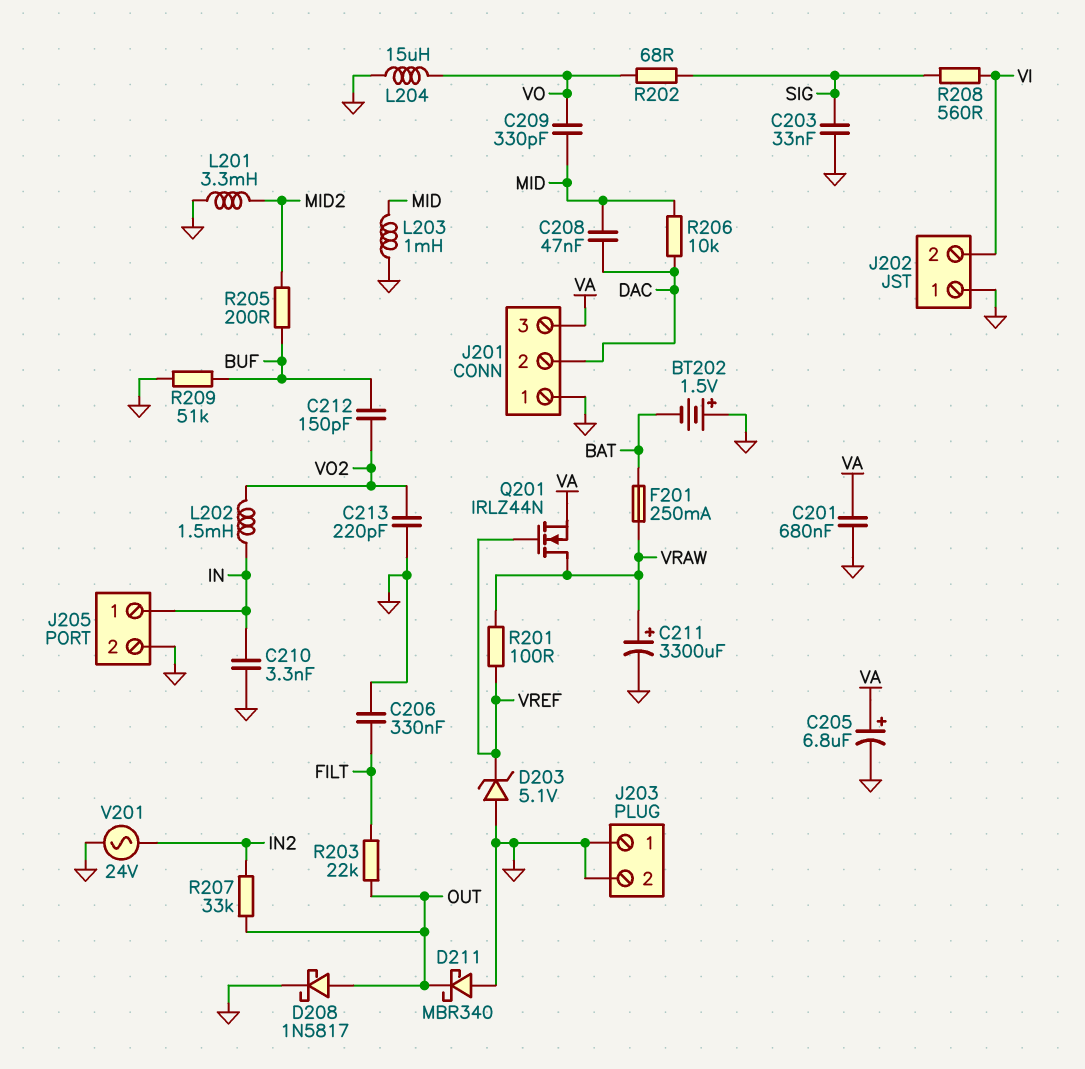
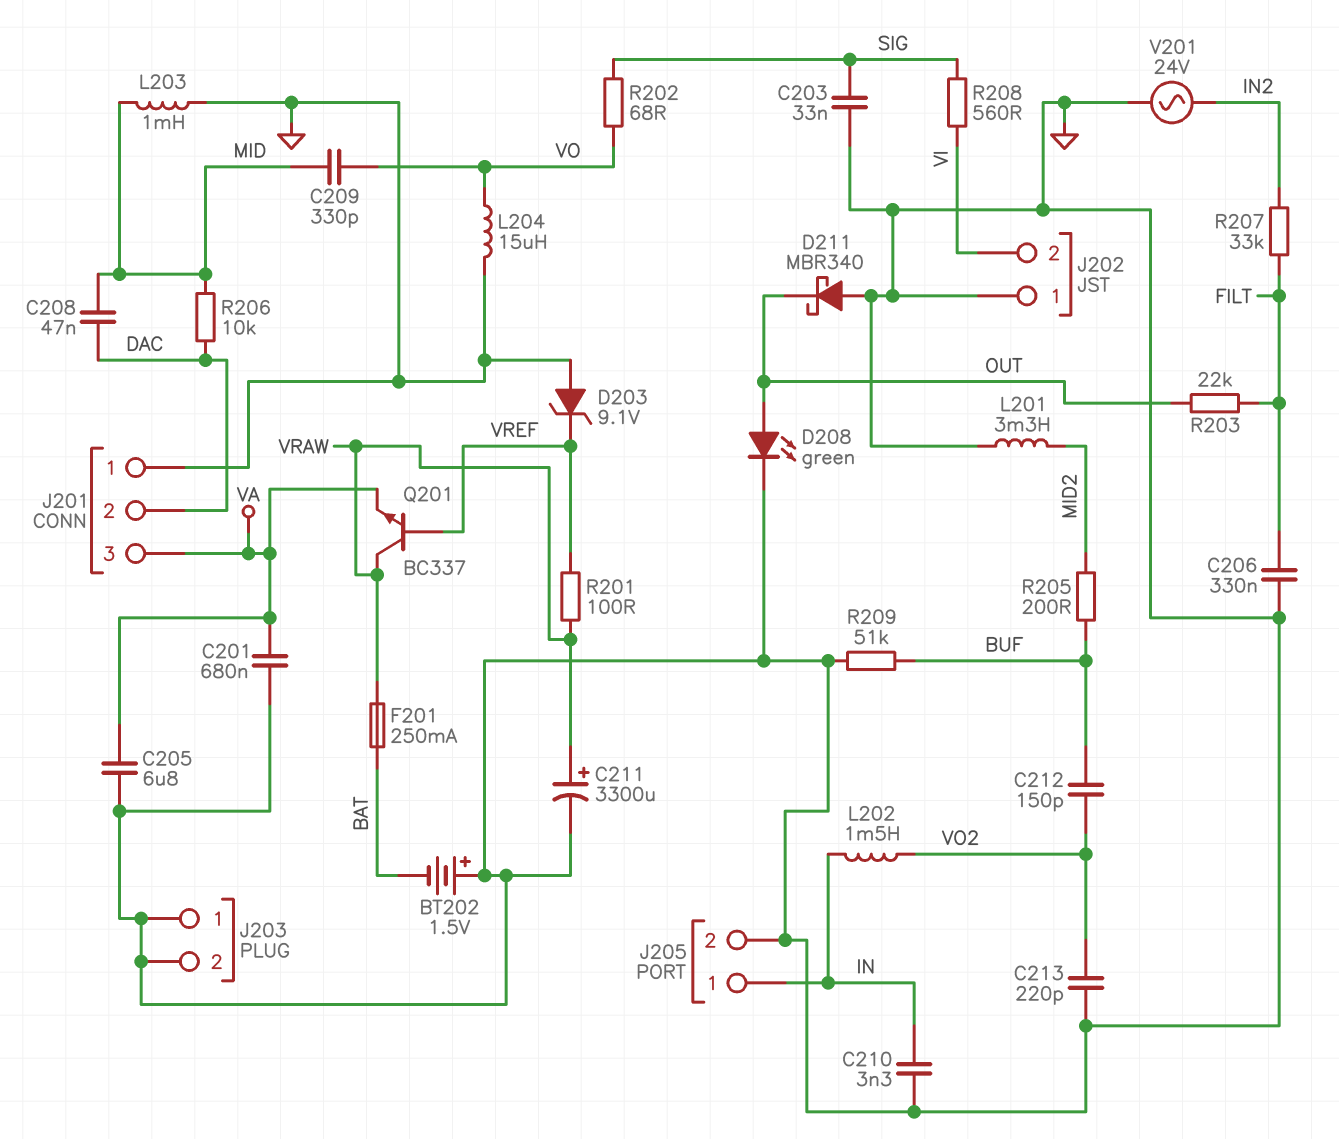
C205: 6.8uF (plus VA, minus GND) -> 6.8uF (GND, VA)
D203: zener 5.1V (A GND, K VREF) -> zener 9.1V (A GND, K VREF)
D208: schottky 1N5817 (A OUT, K GND) -> LED green (A OUT, K GND)
Q201: NMOS IRLZ44N (G VREF, D VRAW, S VA) -> NPN BC337 (B VREF, C VRAW, E VA)
R207: 33k (IN2, OUT) -> 33k (FILT, IN2)

